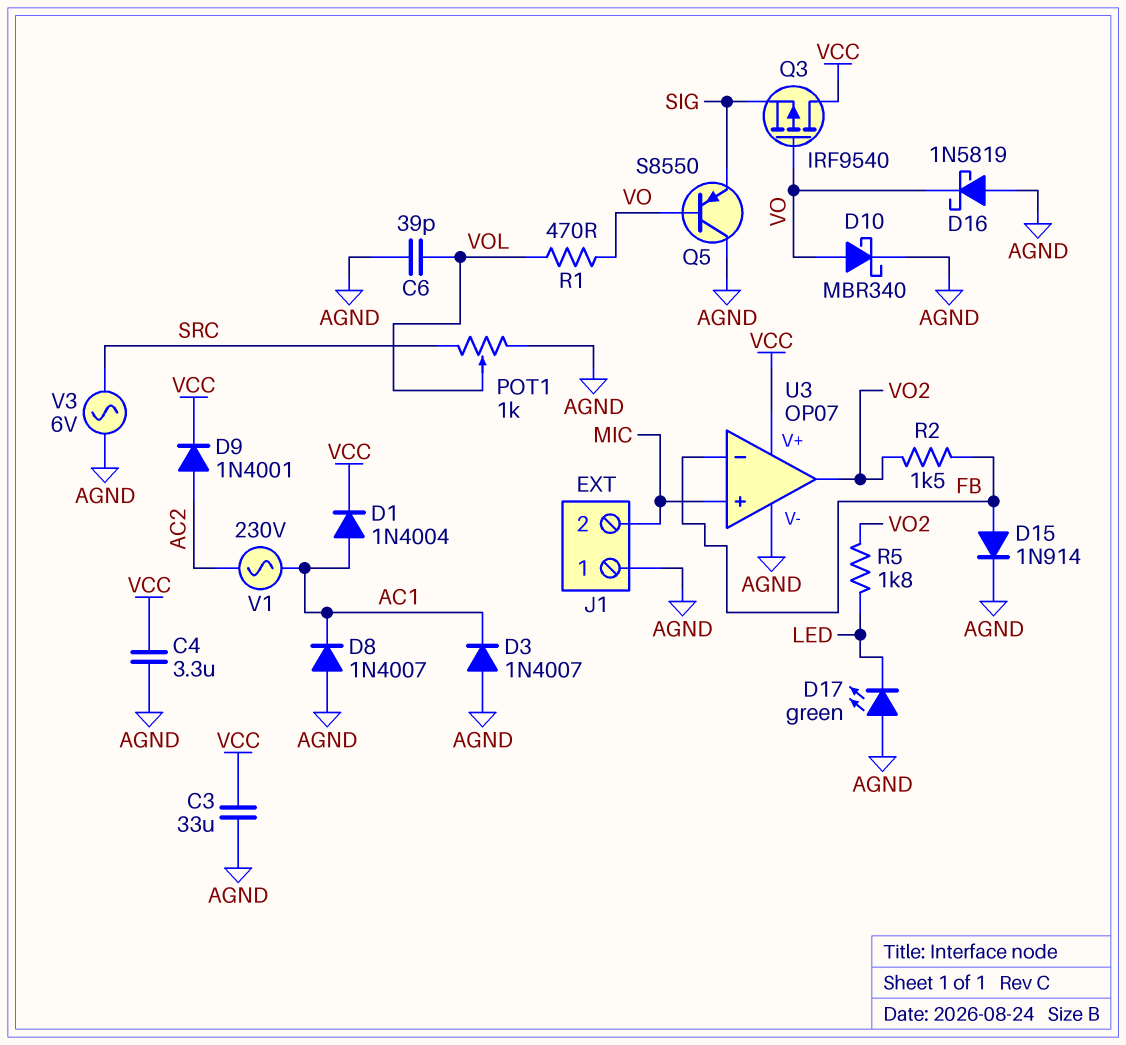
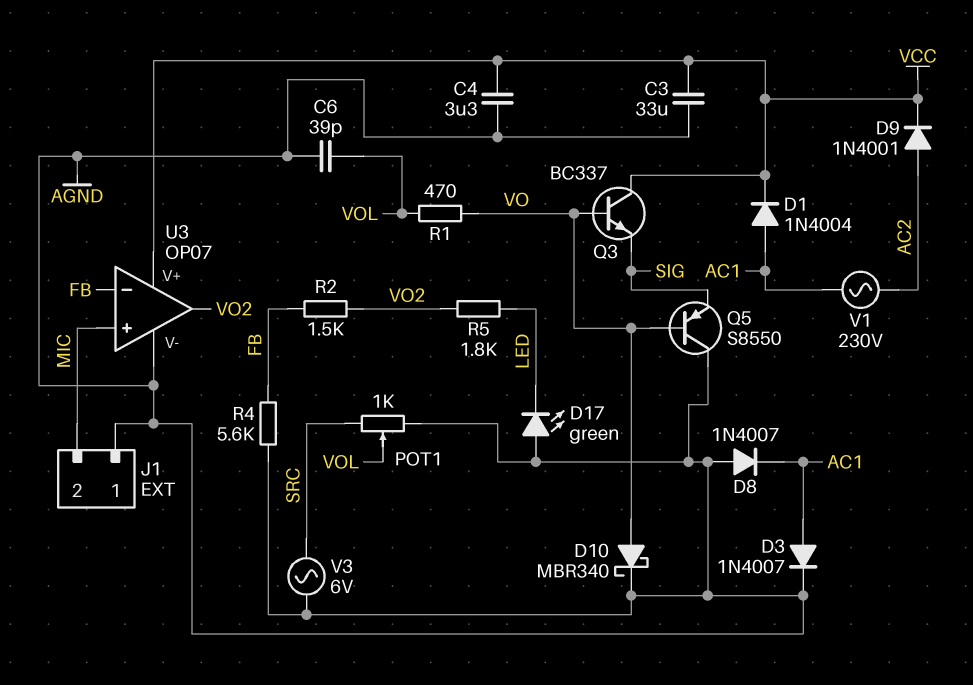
D3: diode 1N4007 (A AGND, K AC1) -> diode 1N4007 (A AC1, K AGND)
D15: diode 1N914 (A FB, K AGND) -> none
D16: schottky 1N5819 (A AGND, K VO) -> none
Q3: PMOS IRF9540 (G VO, D VCC, S SIG) -> NPN BC337 (B VO, C VCC, E SIG)
R4: none -> 5.6k (AGND, FB)

